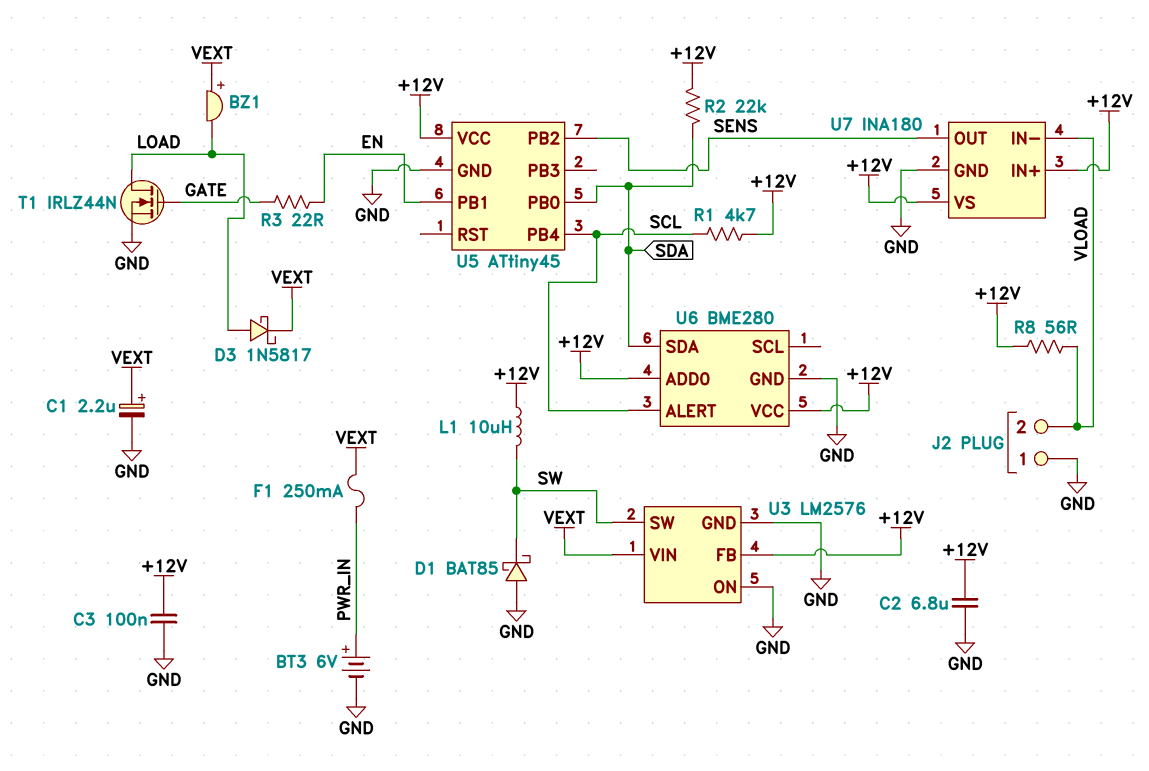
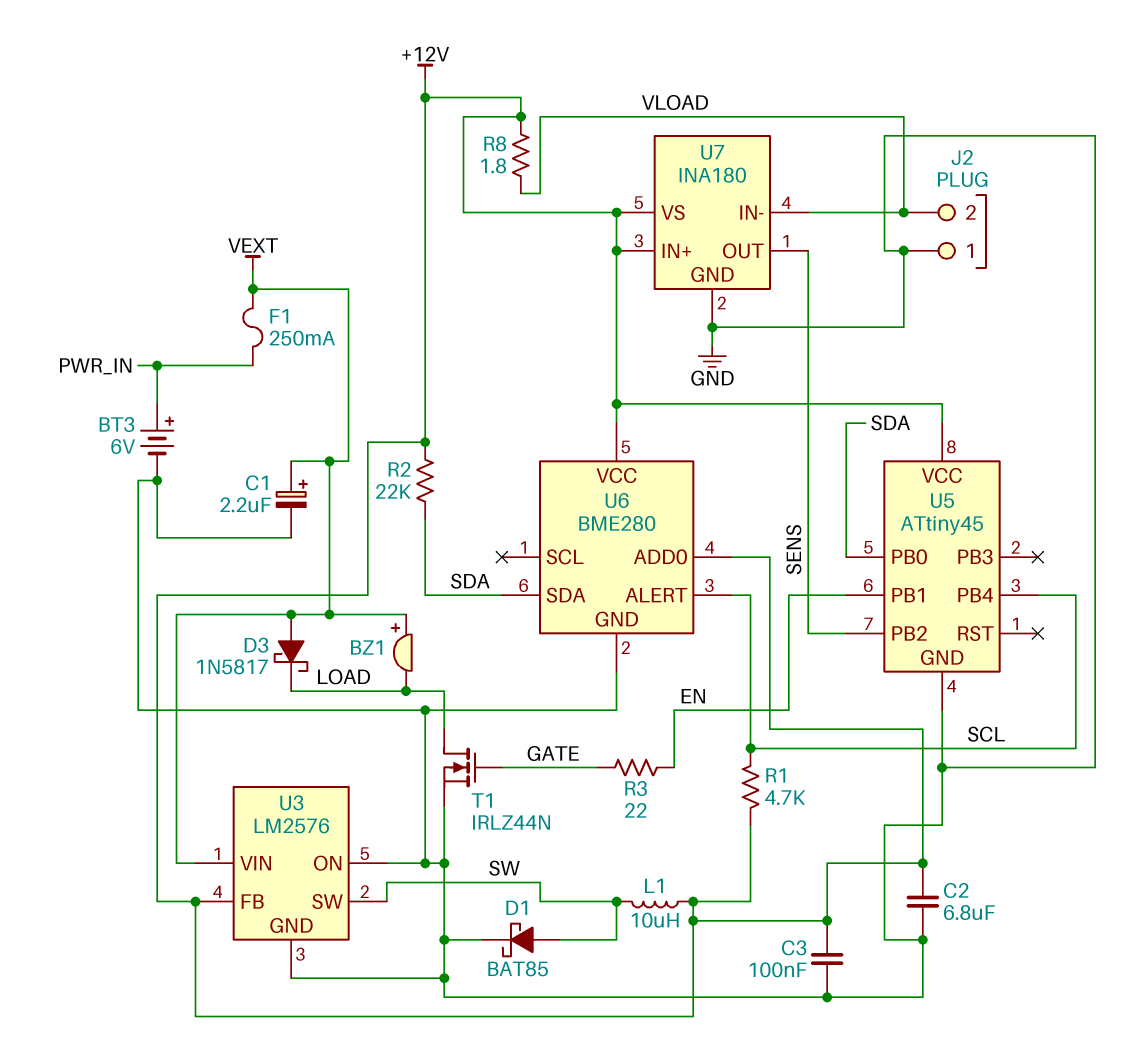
D1: schottky BAT85 (A GND, K SW) -> schottky BAT85 (A SW, K GND)
D3: schottky 1N5817 (A LOAD, K VEXT) -> schottky 1N5817 (A VEXT, K LOAD)
R8: 56 (+12V, VLOAD) -> 1.8 (+12V, VLOAD)

